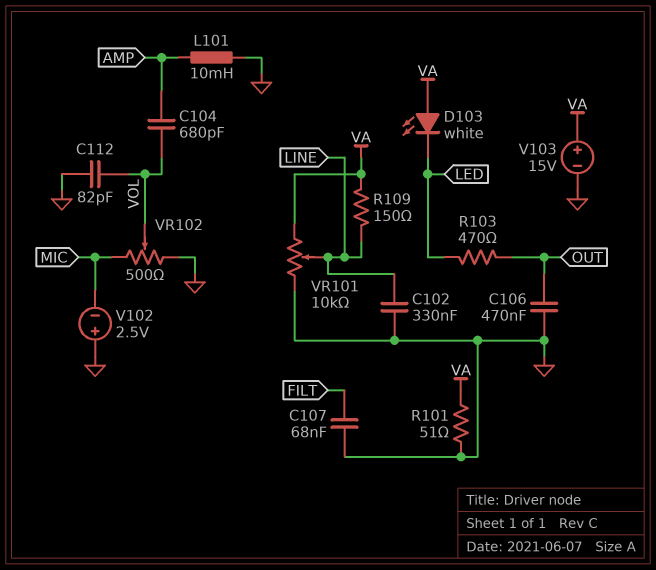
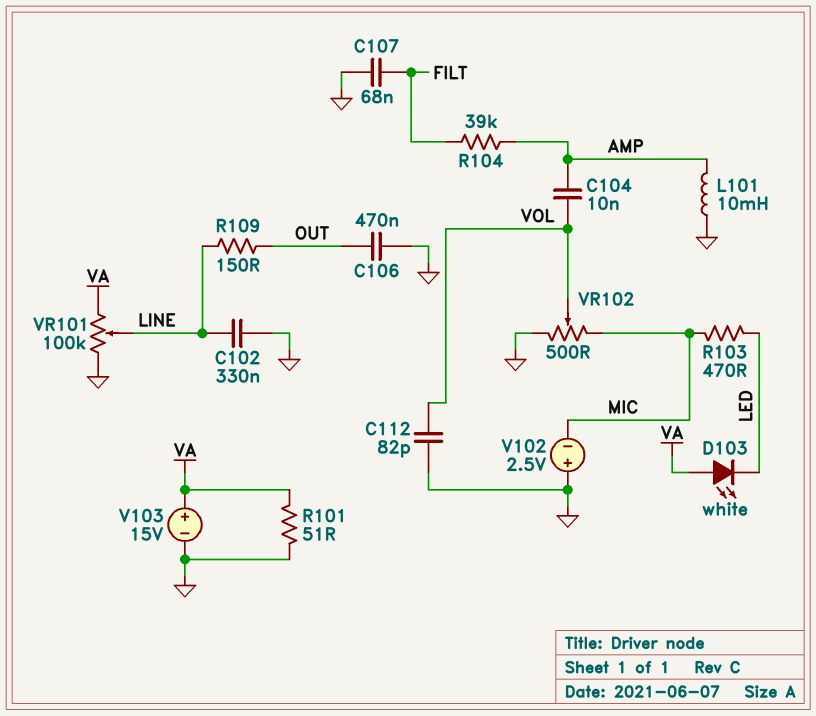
C104: 680pF (AMP, VOL) -> 10nF (AMP, VOL)
R103: 470 (LED, OUT) -> 470 (LED, MIC)
R104: none -> 39k (AMP, FILT)
R109: 150 (LINE, VA) -> 150 (LINE, OUT)
VR101: 10k (GND, VA, wiper LINE) -> 100k (GND, VA, wiper LINE)

